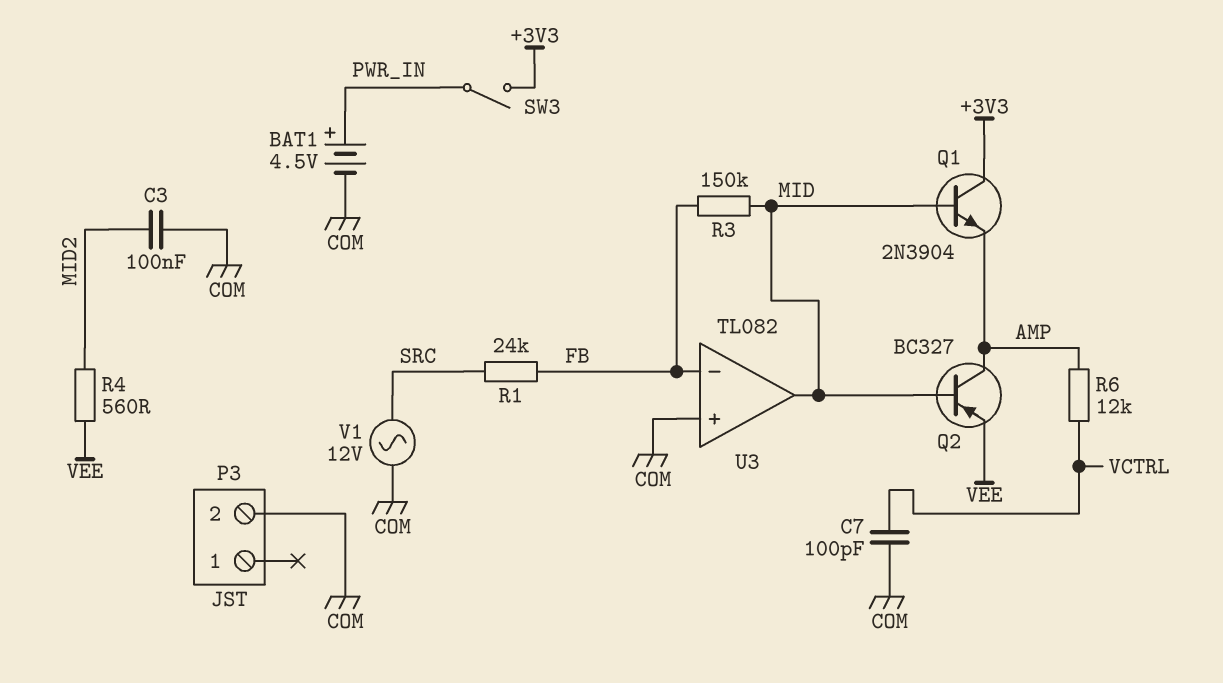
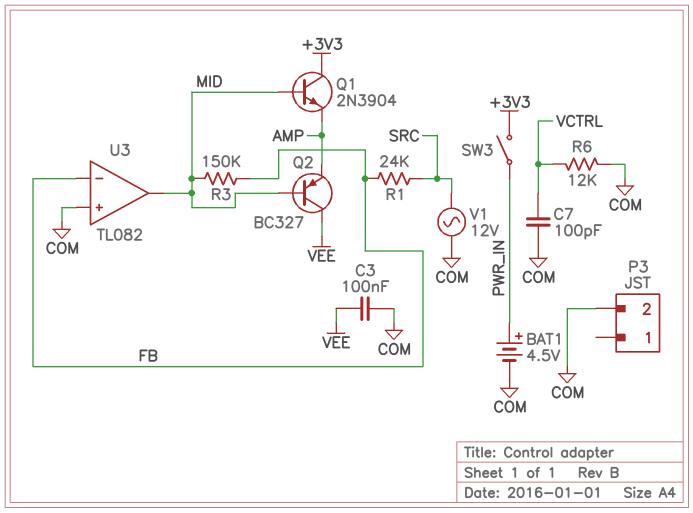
C3: 100nF (COM, MID2) -> 100nF (COM, VEE)
Q2: PNP BC327 (B MID, C AMP, E VEE) -> PNP BC327 (B MID, C VEE, E AMP)
R4: 560 (MID2, VEE) -> none
R6: 12k (AMP, VCTRL) -> 12k (COM, VCTRL)

